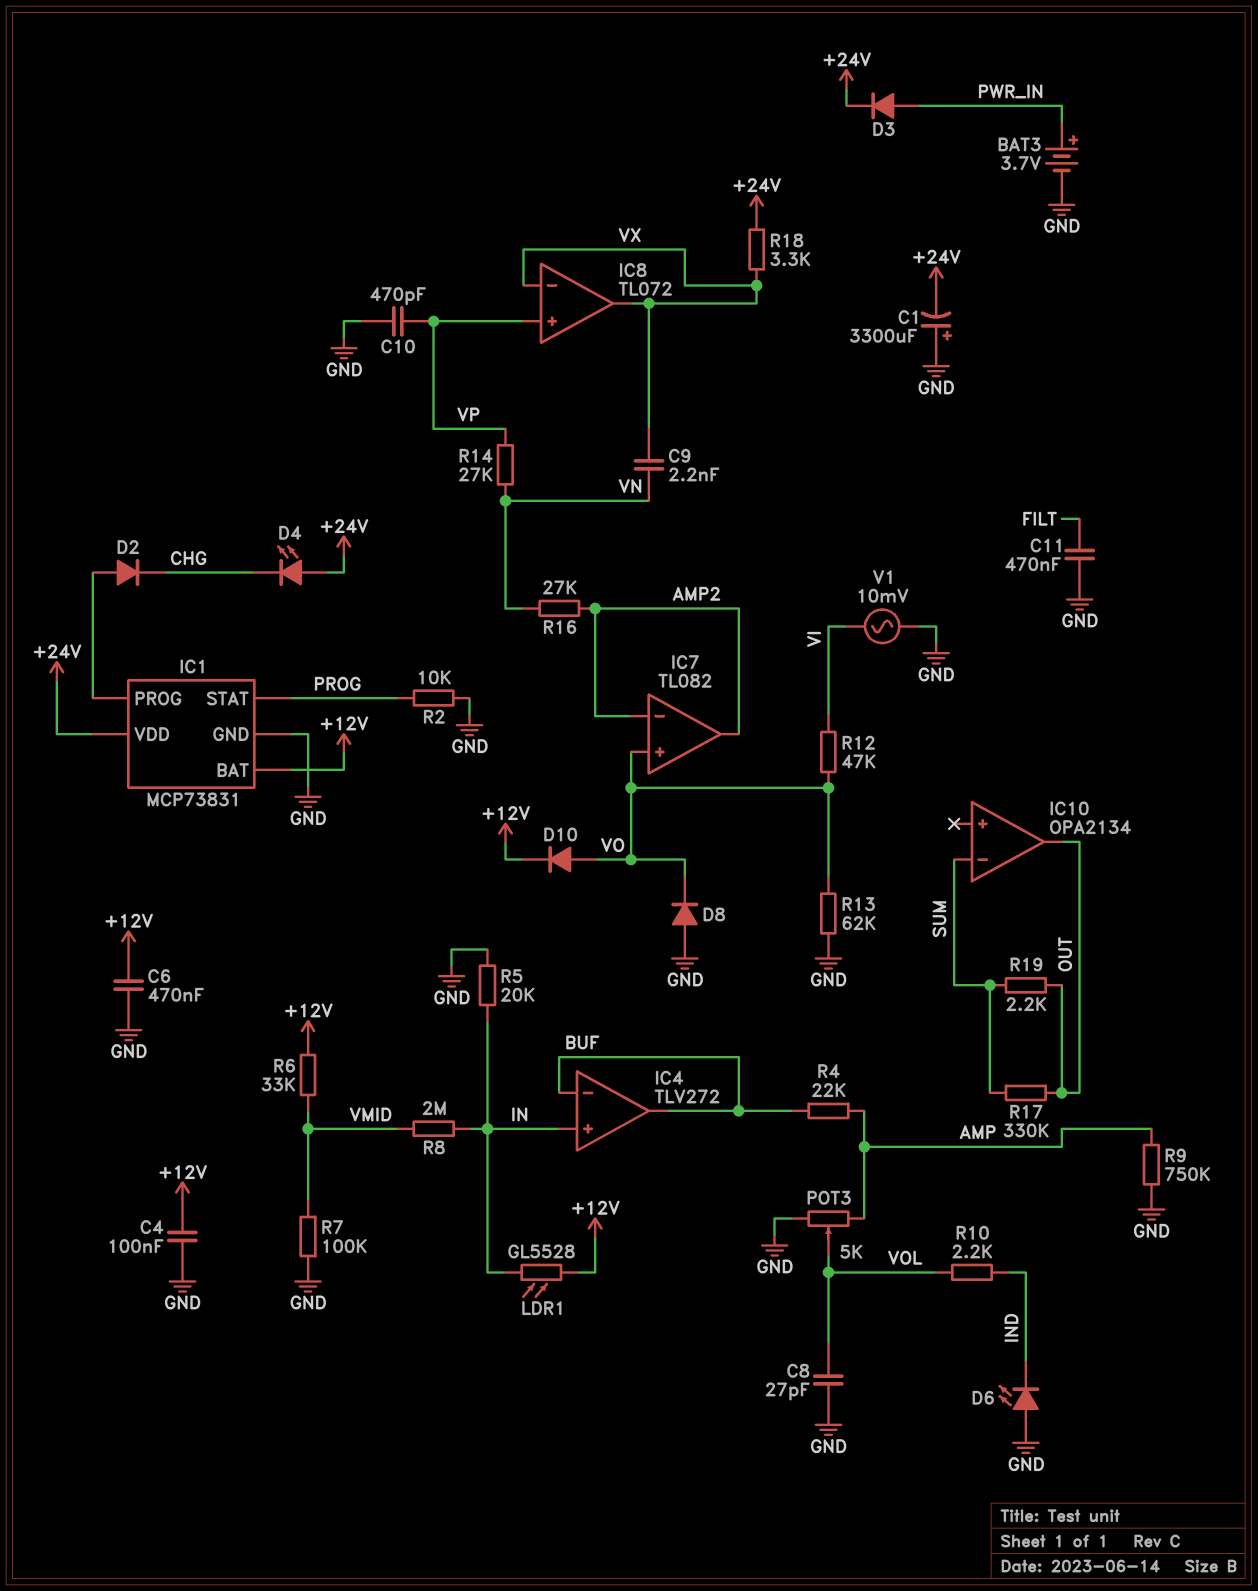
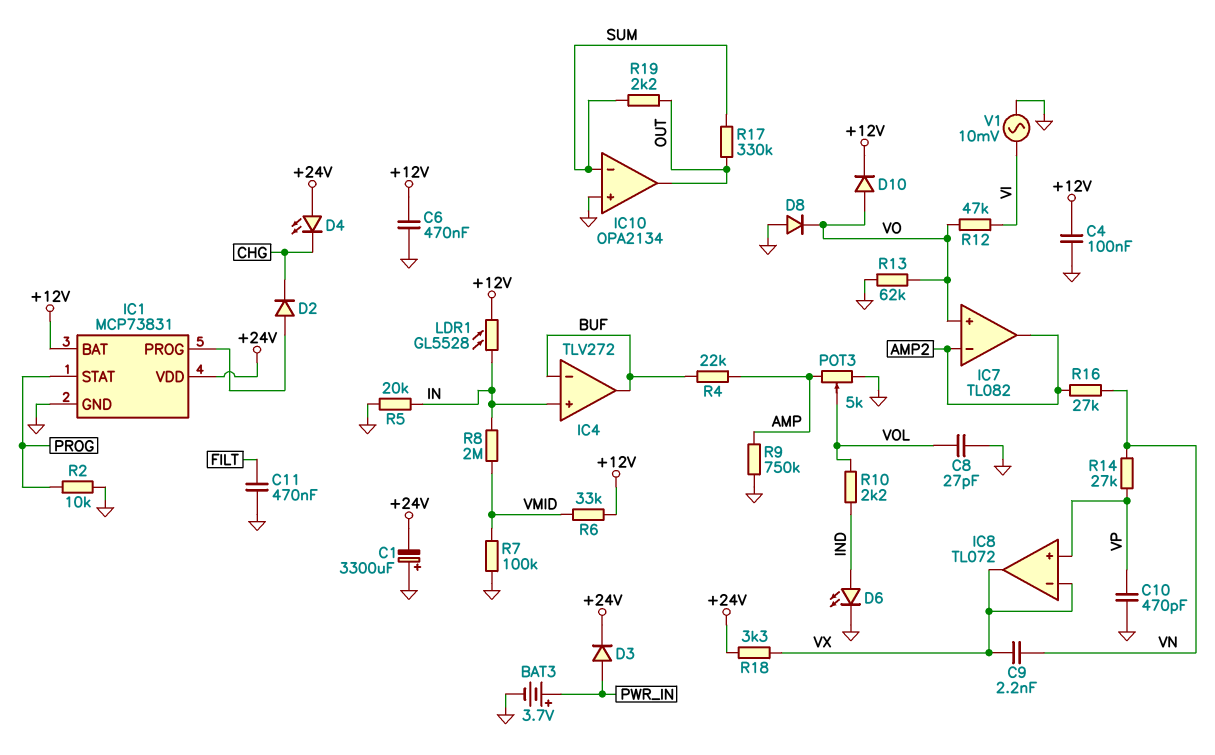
D6: LED (A GND, K IND) -> LED (A IND, K GND)
IC10 pin in+: none -> GND

